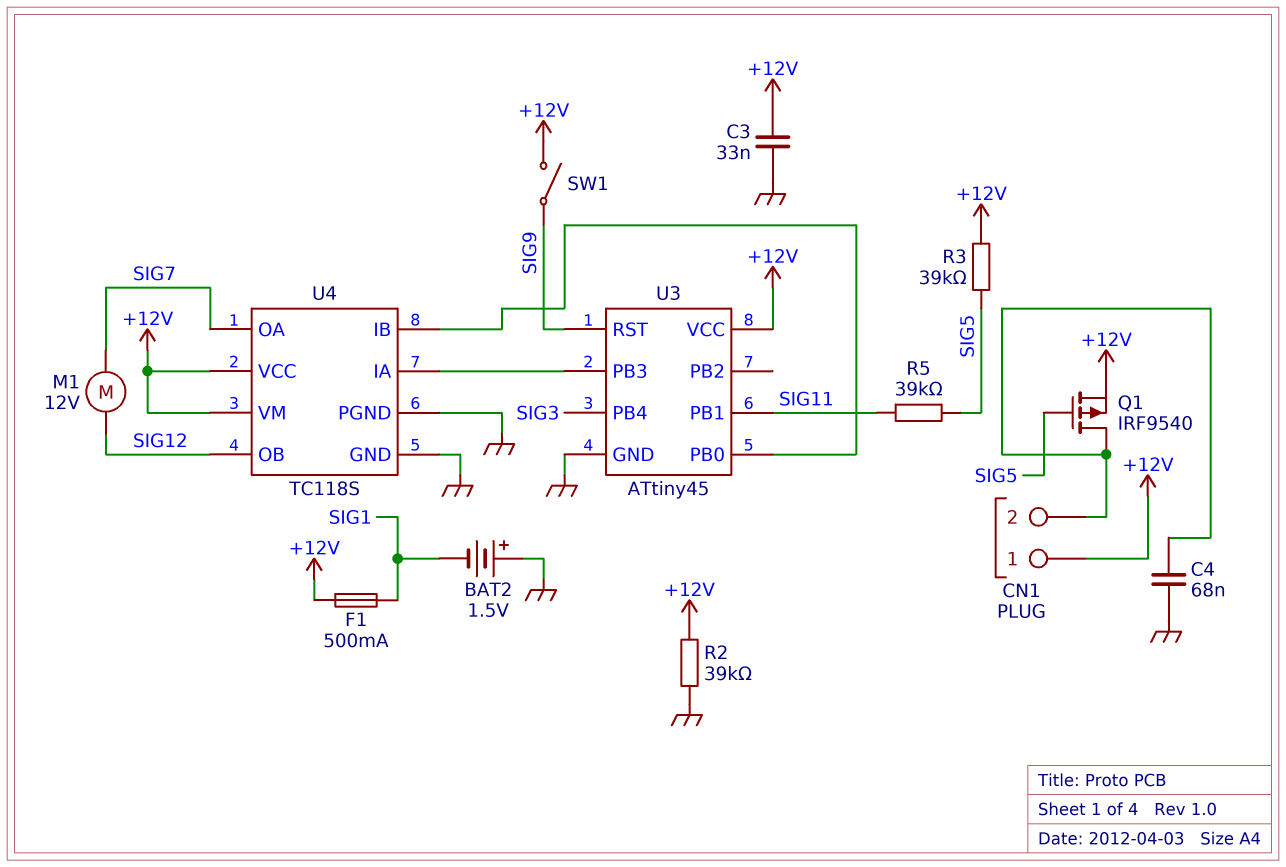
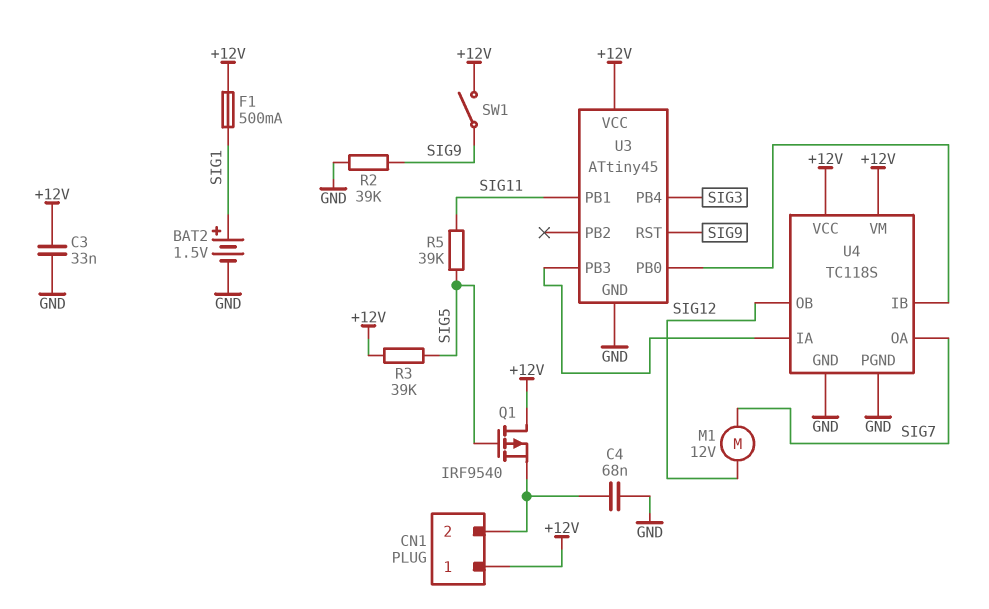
BAT2: 1.5V (plus GND, minus SIG1) -> 1.5V (plus SIG1, minus GND)
Q1: PMOS IRF9540 (G SIG5, D CN1/2, S +12V) -> PMOS IRF9540 (G SIG5, D +12V, S CN1/2)
R2: 39k (+12V, GND) -> 39k (GND, SIG9)

